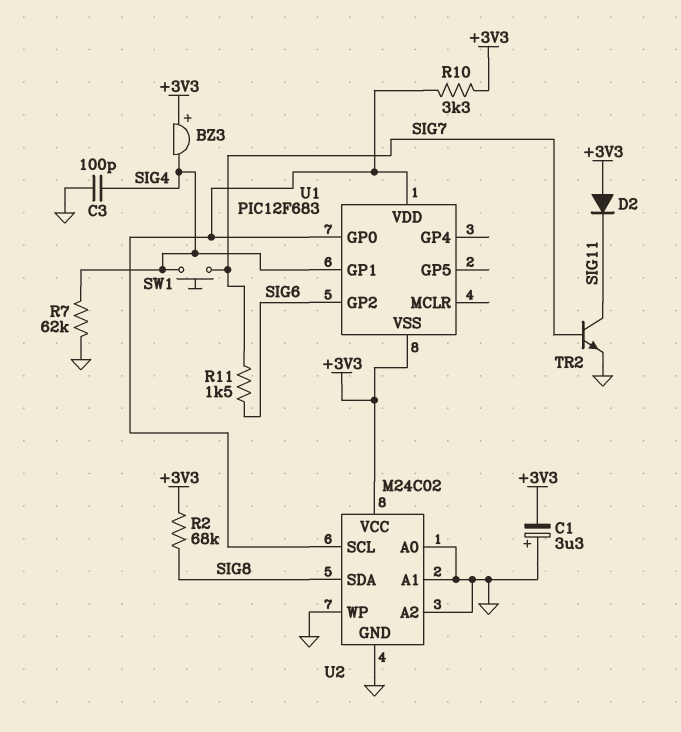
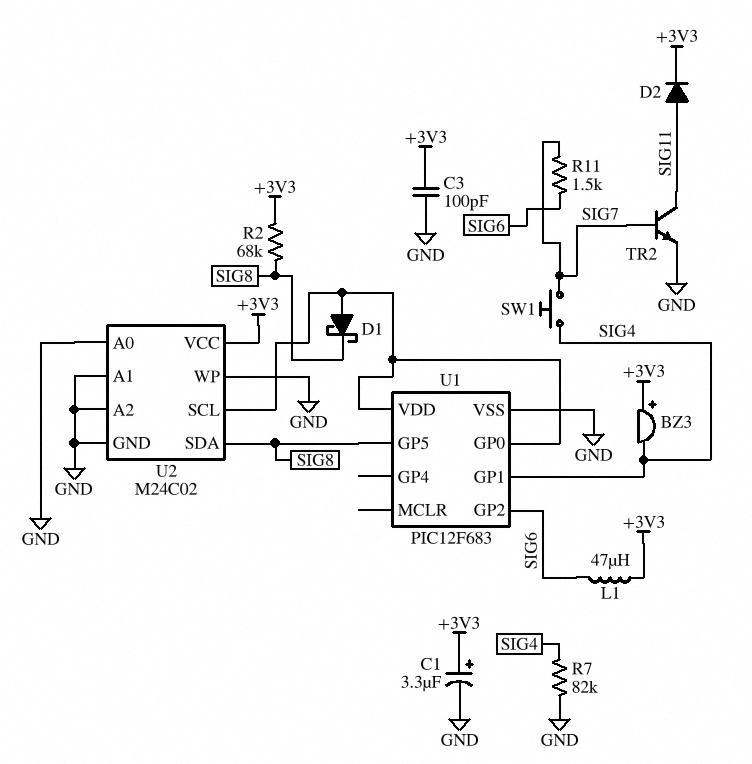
C1: 3.3uF (plus GND, minus +3V3) -> 3.3uF (plus +3V3, minus GND)
C3: 100pF (GND, SIG4) -> 100pF (+3V3, GND)
D1: none -> schottky (A U1/GP0, K SIG8)
D2: diode (A +3V3, K SIG11) -> diode (A SIG11, K +3V3)
L1: none -> 47uH (+3V3, SIG6)
R7: 62k (GND, SIG4) -> 82k (GND, SIG4)
R10: 3.3k (+3V3, U1/GP0) -> none
U1 pin GP5: none -> SIG8
U1 pin VSS: +3V3 -> GND

